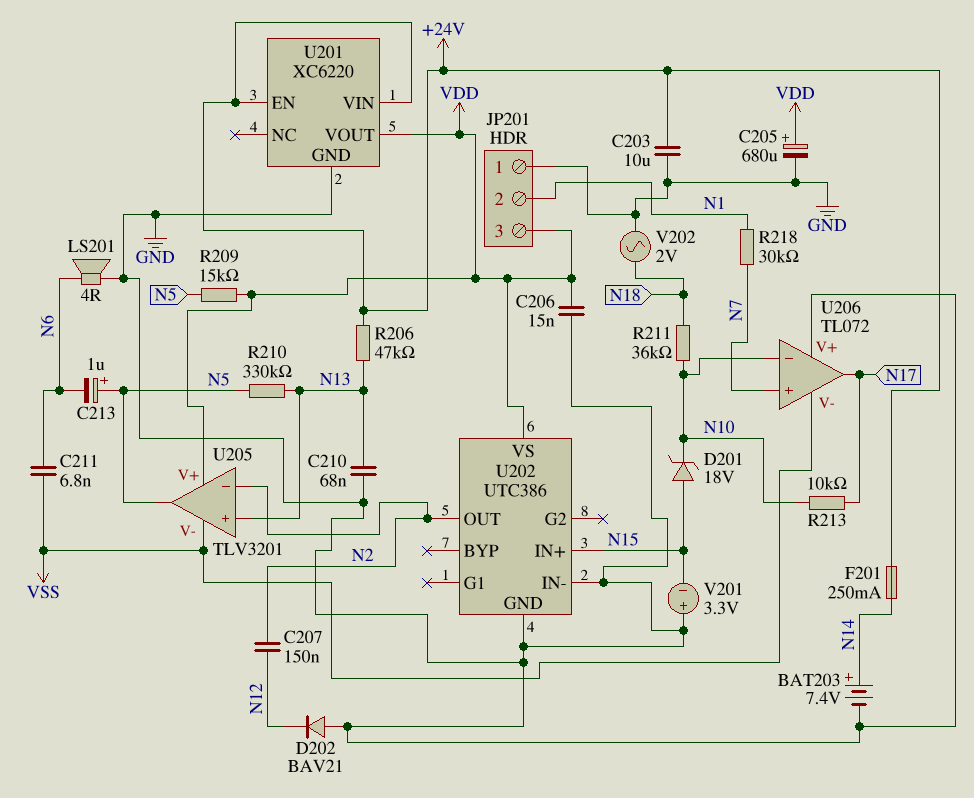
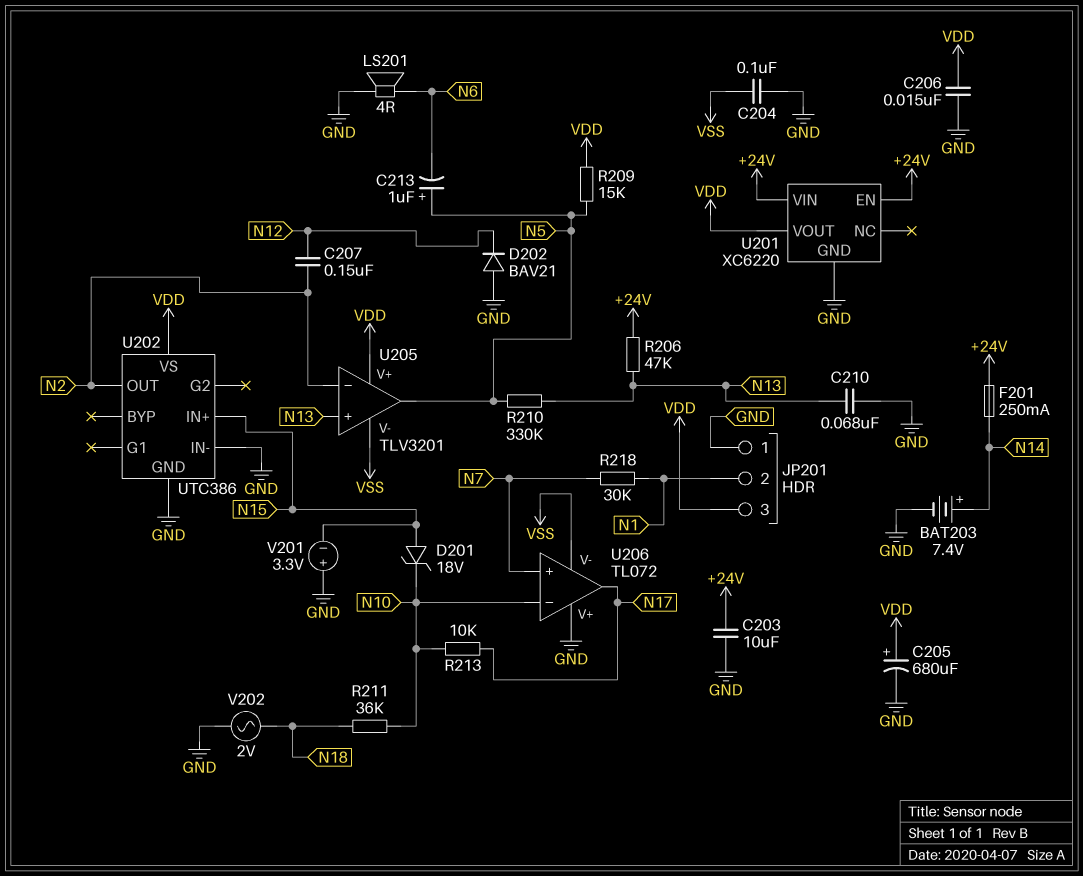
C204: none -> 100nF (GND, VSS)
C211: 6.8nF (N6, VSS) -> none

